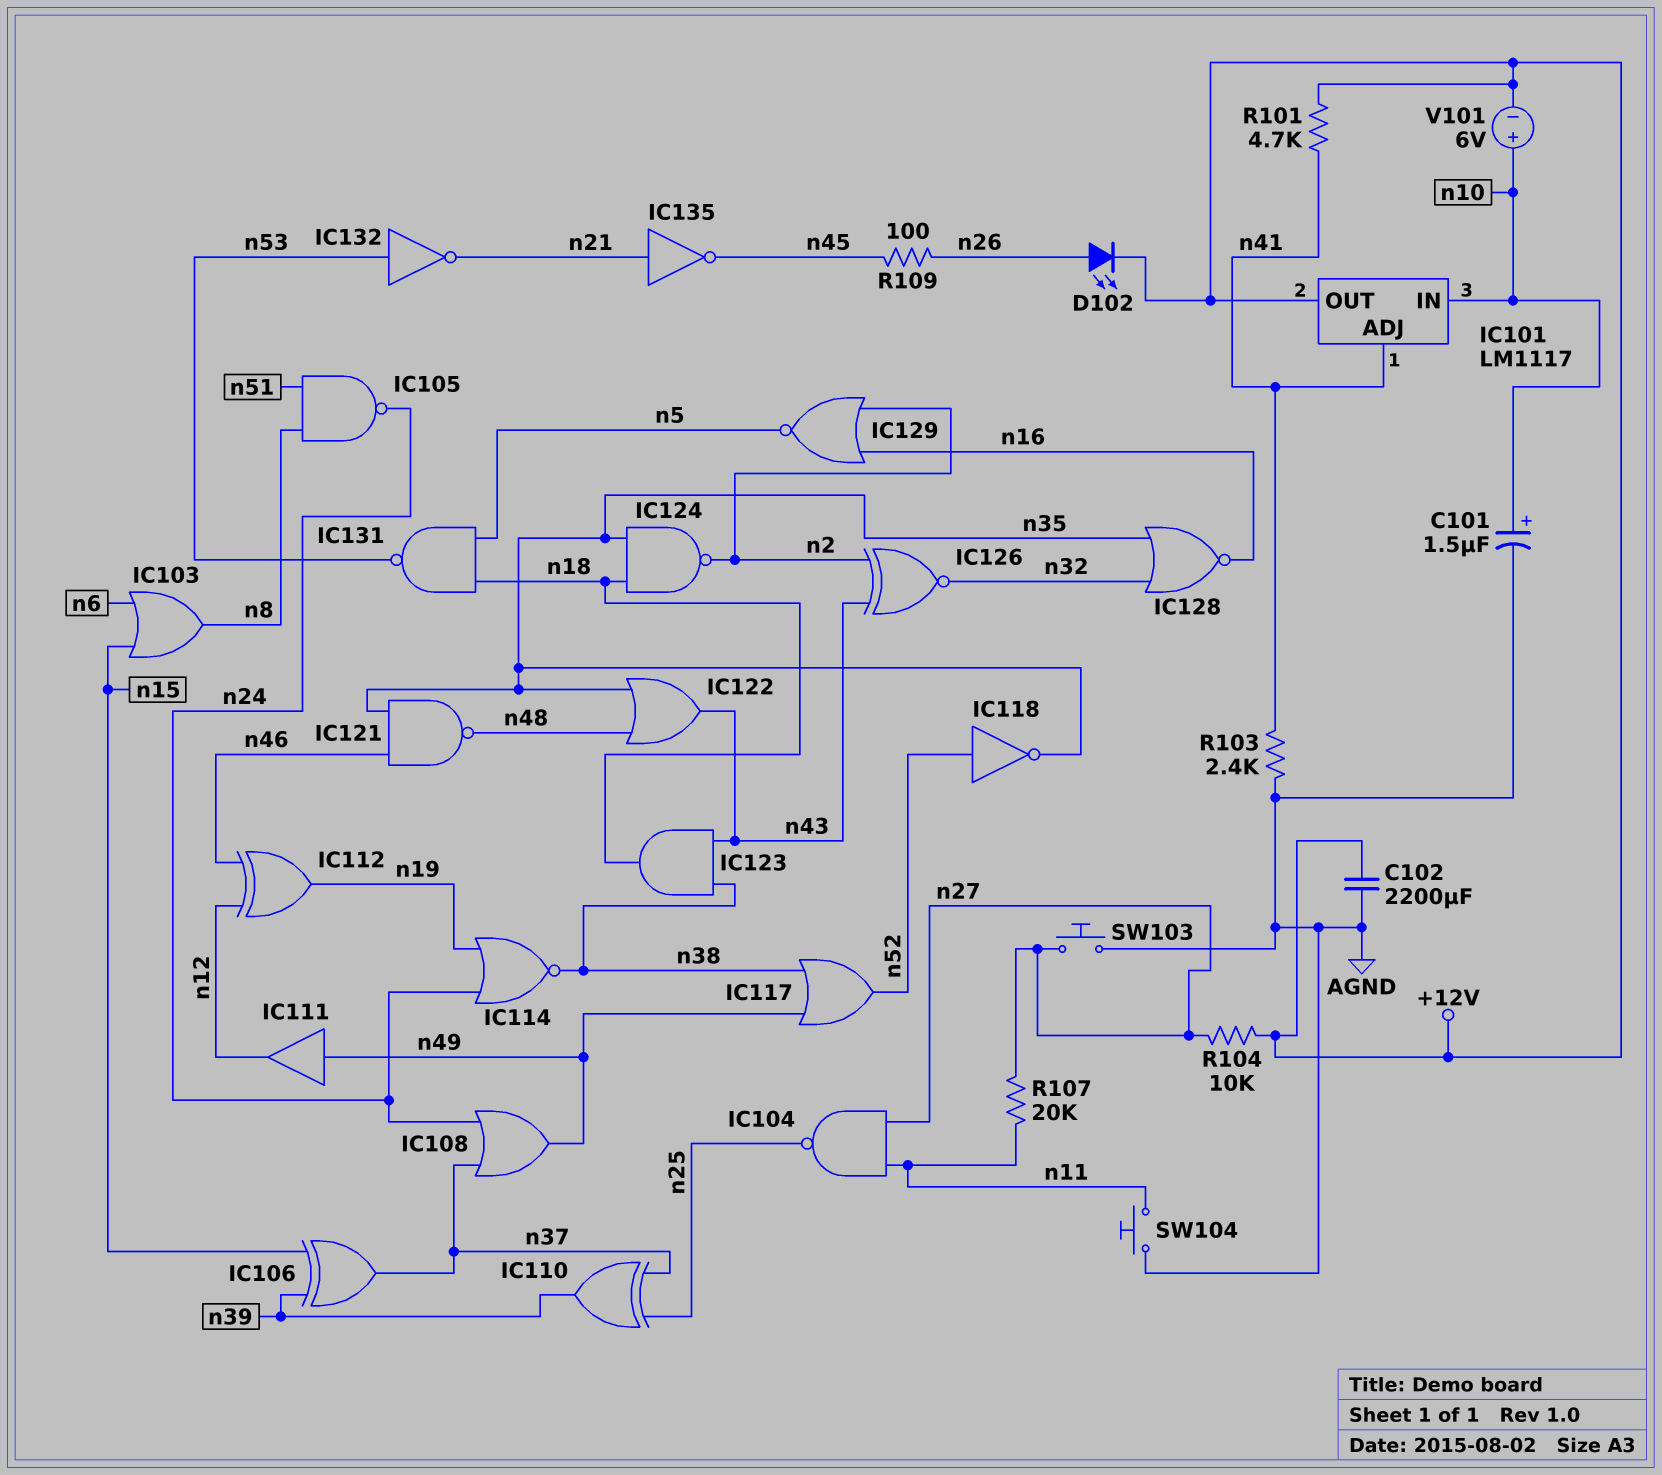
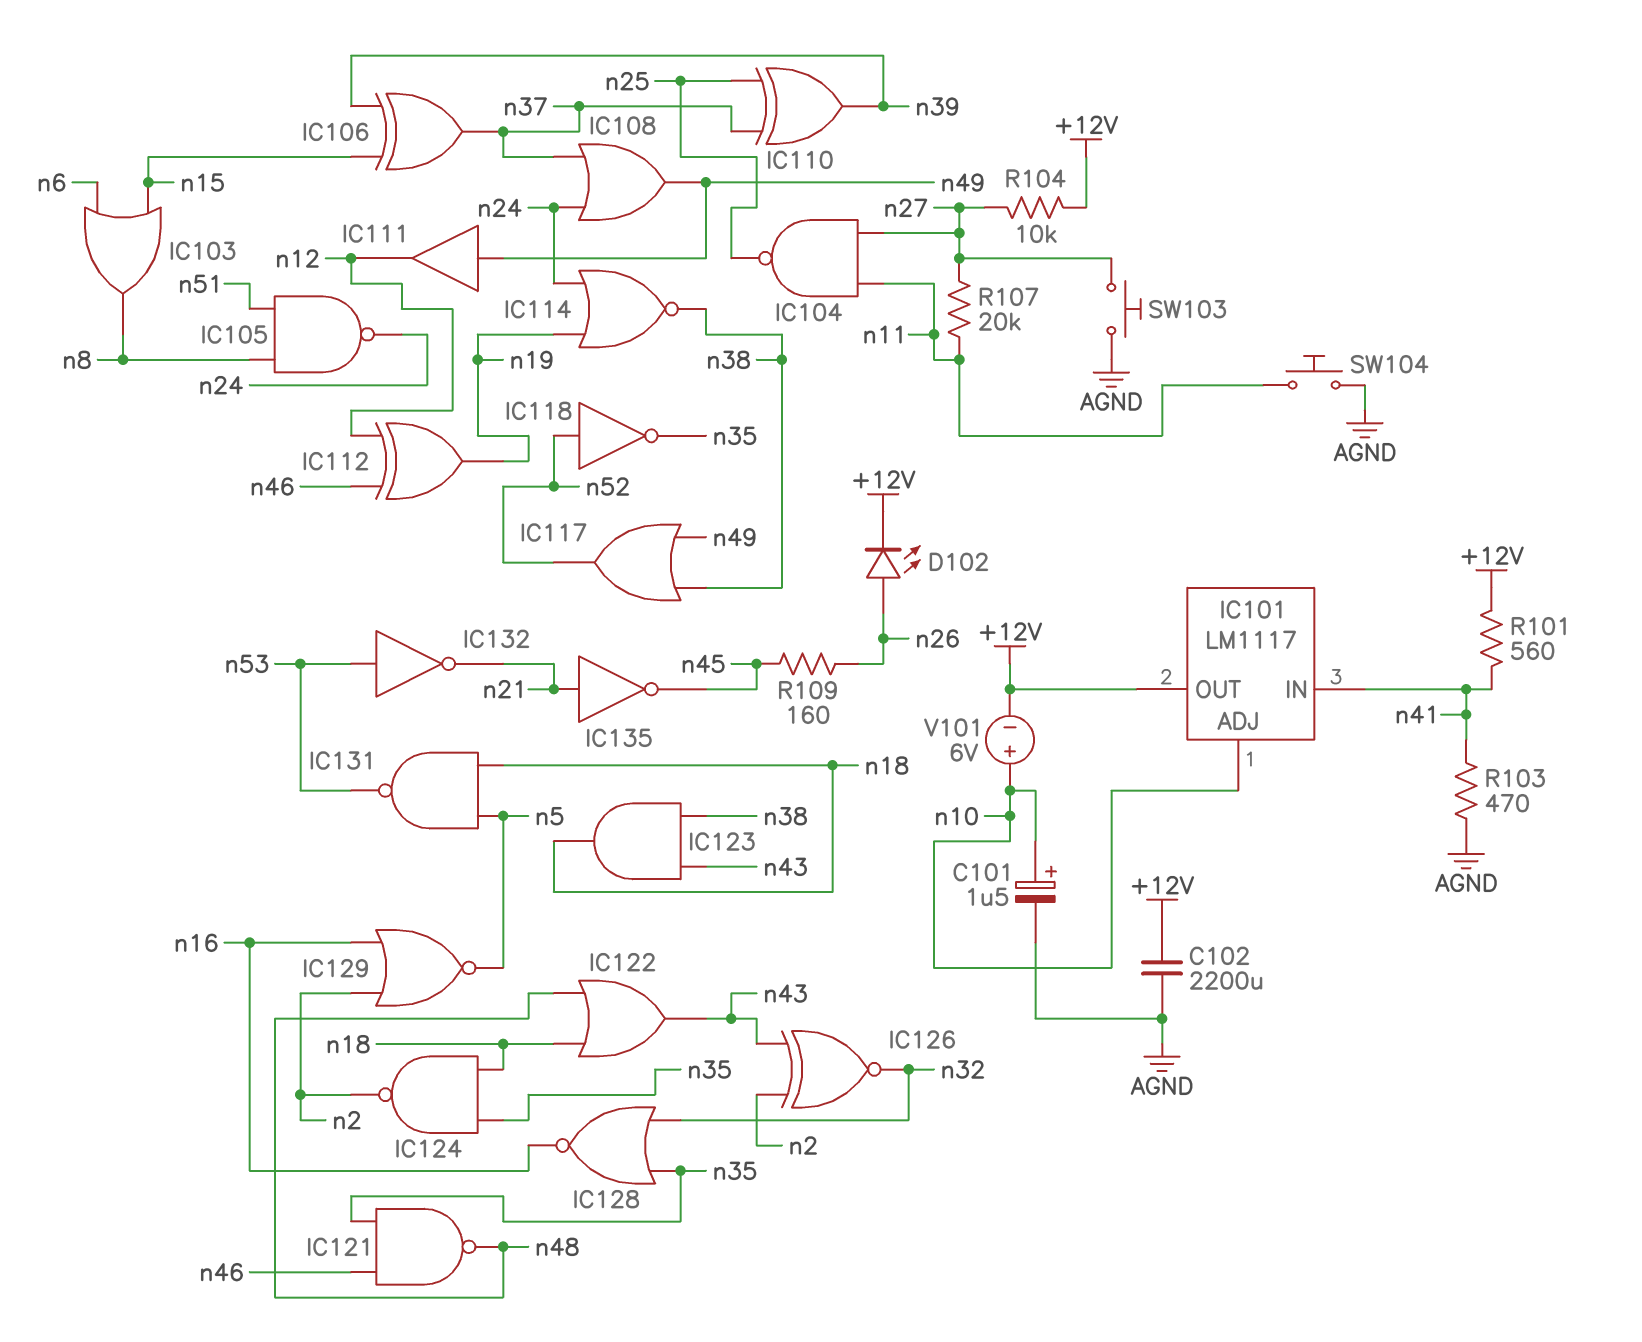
IC101 pin ADJ: n41 -> n10
IC101 pin IN: n10 -> n41
IC122: OR (in n35, in n48, out n43) -> OR (in n18, in n48, out n43)
R101: 4.7k (+12V, n41) -> 560 (+12V, n41)
R103: 2.4k (AGND, n41) -> 470 (AGND, n41)
R109: 100 (n26, n45) -> 160 (n26, n45)

